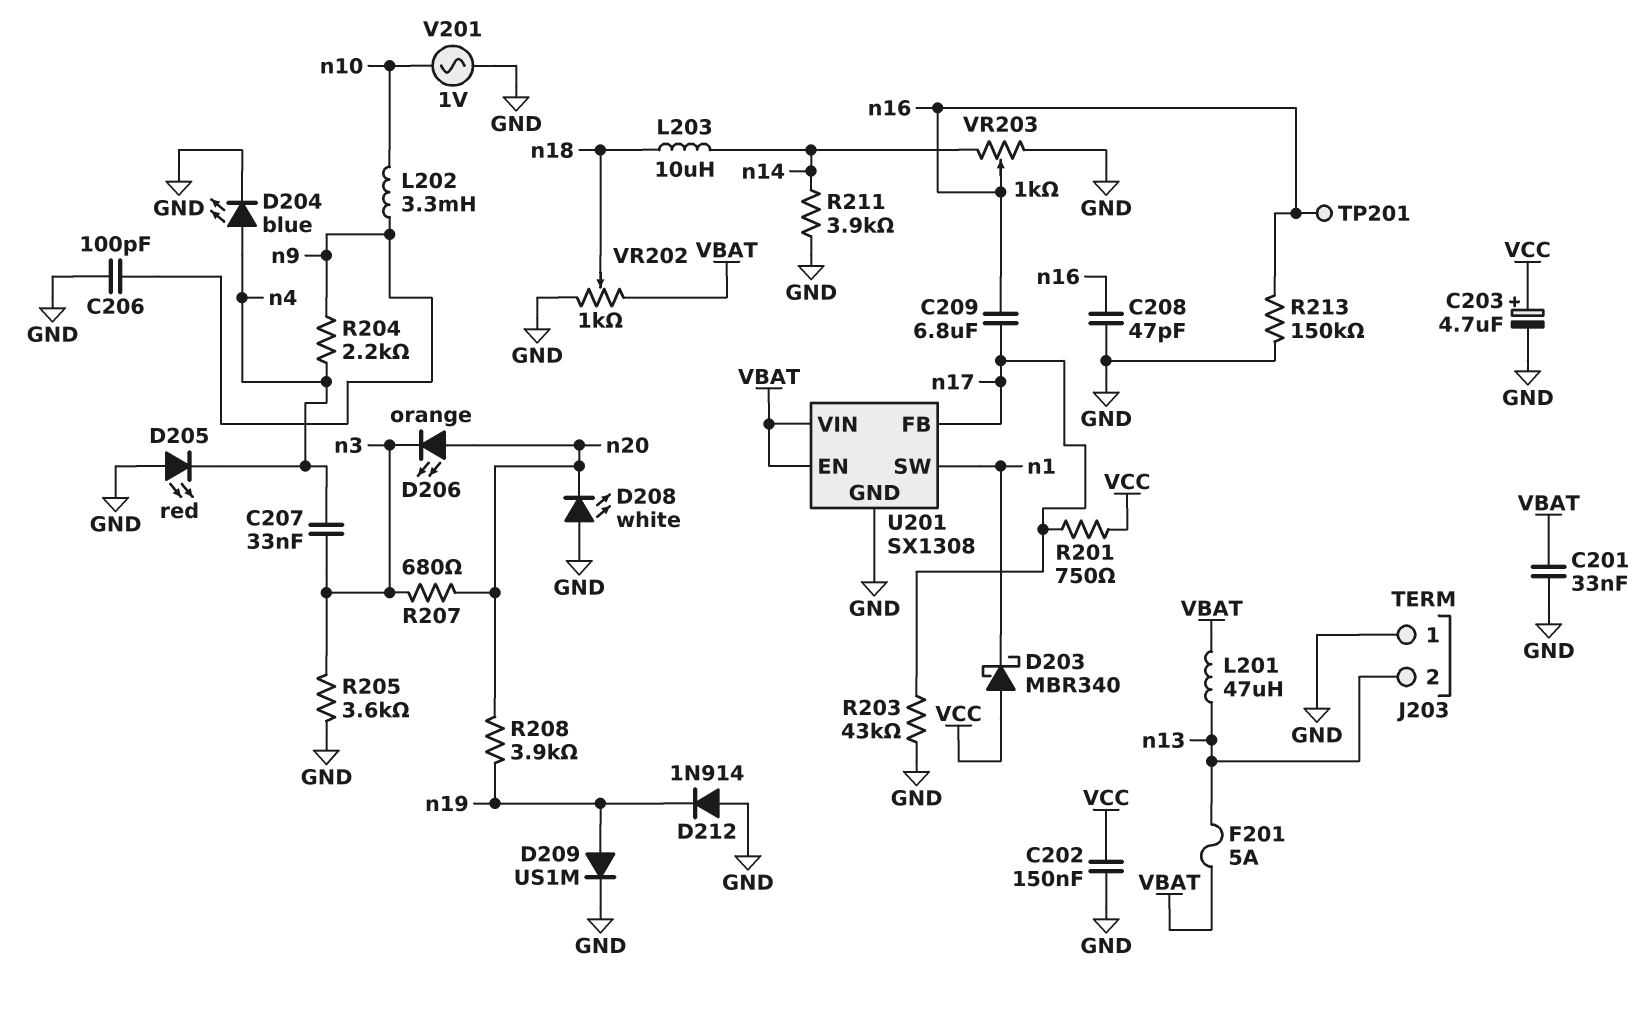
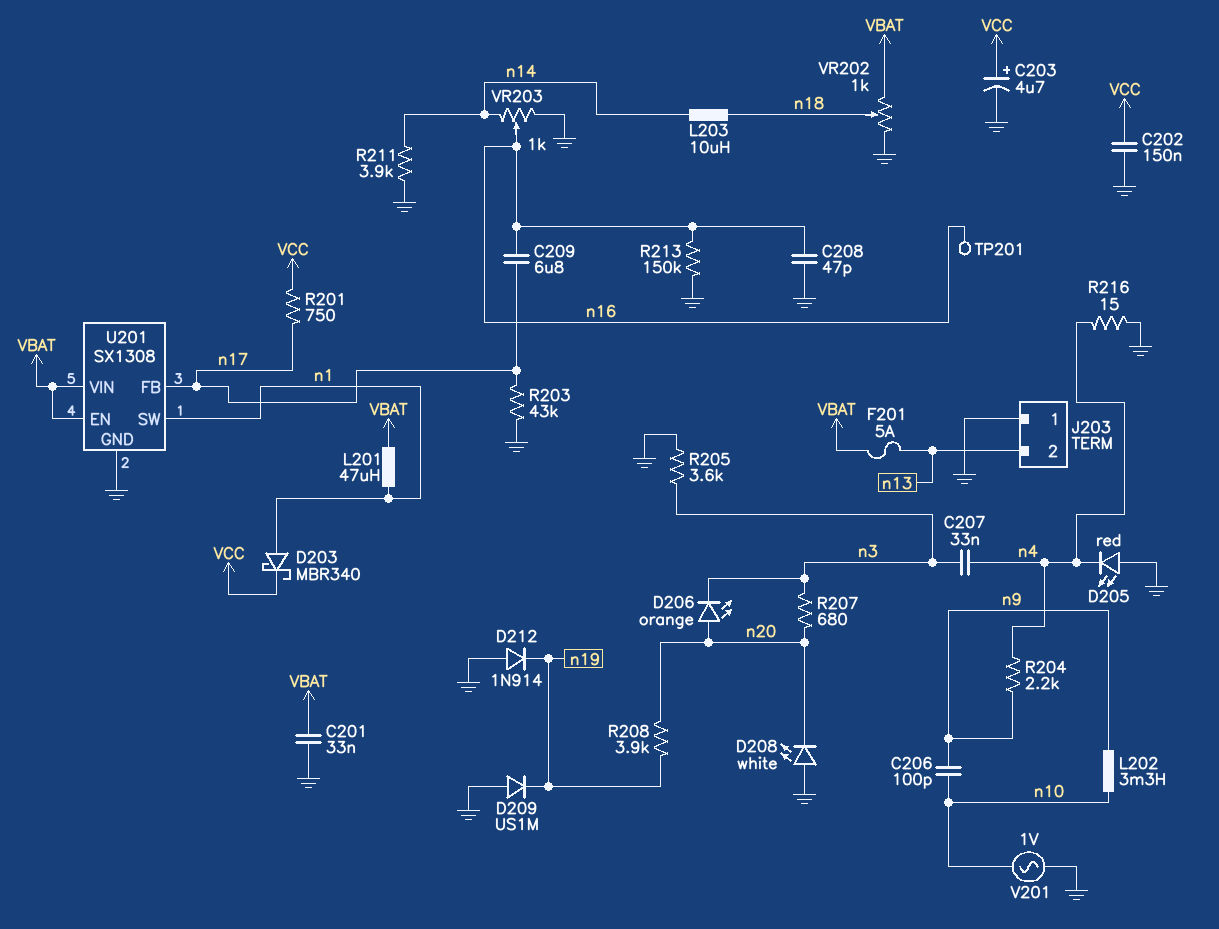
C206: 100pF (GND, n9) -> 100pF (n9, n10)
D203: schottky MBR340 (A VCC, K n1) -> schottky MBR340 (A n1, K VCC)
D204: LED blue (A n4, K GND) -> none
D209: diode US1M (A n19, K GND) -> diode US1M (A GND, K n19)
L201: 47uH (VBAT, n13) -> 47uH (VBAT, n1)
R216: none -> 15 (GND, n4)

